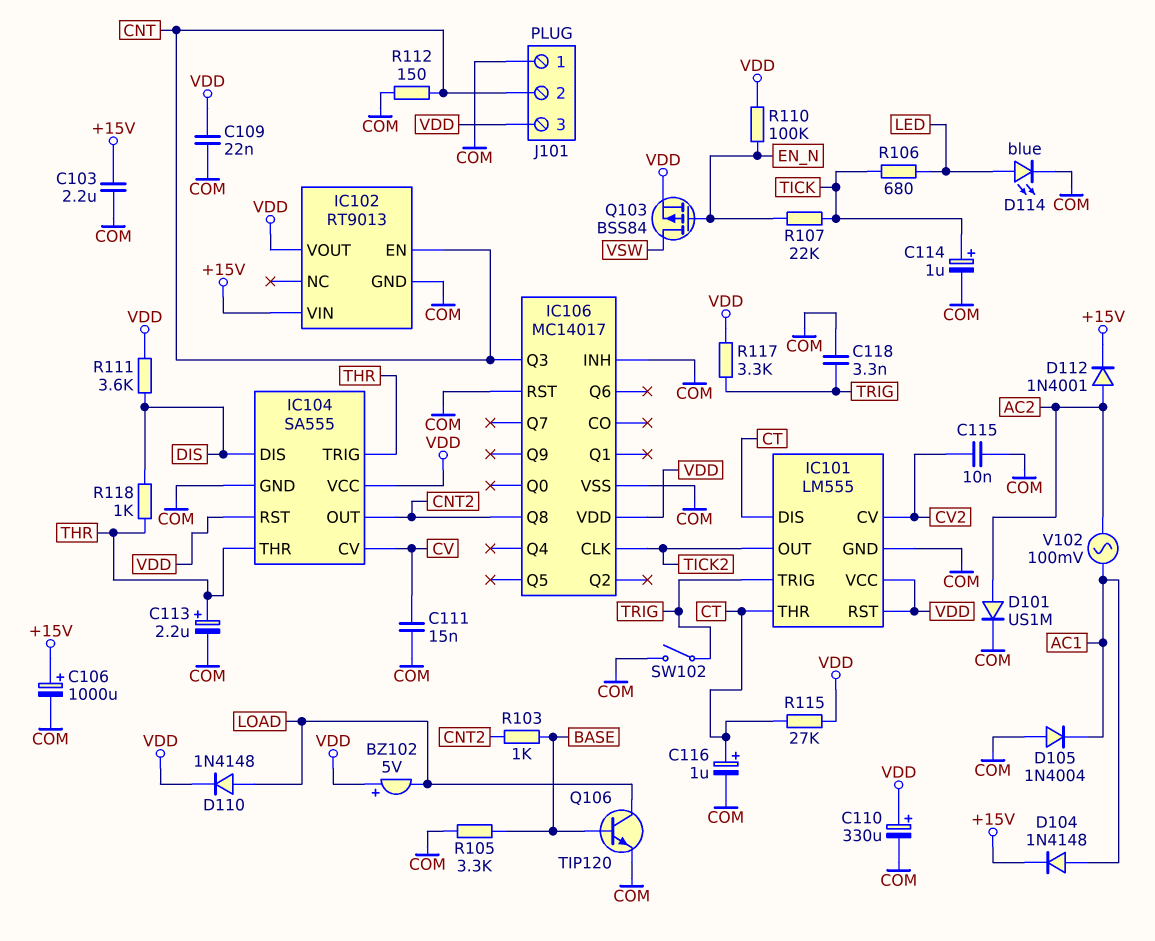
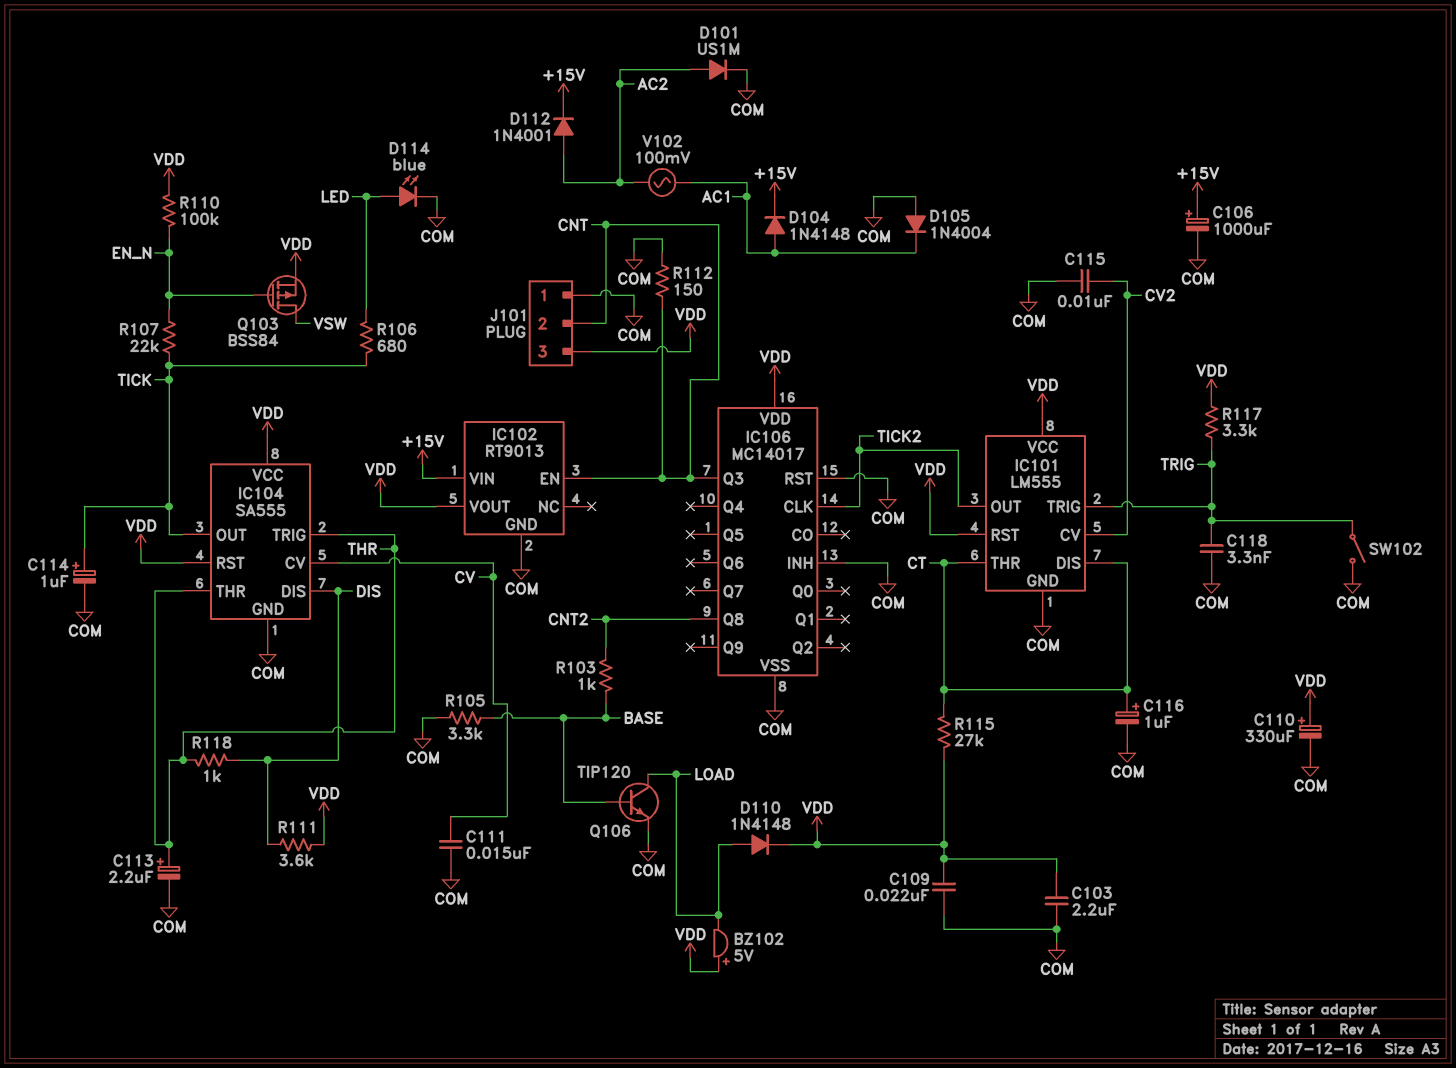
C103: 2.2uF (+15V, COM) -> 2.2uF (COM, VDD)
IC104 pin OUT: CNT2 -> TICK

